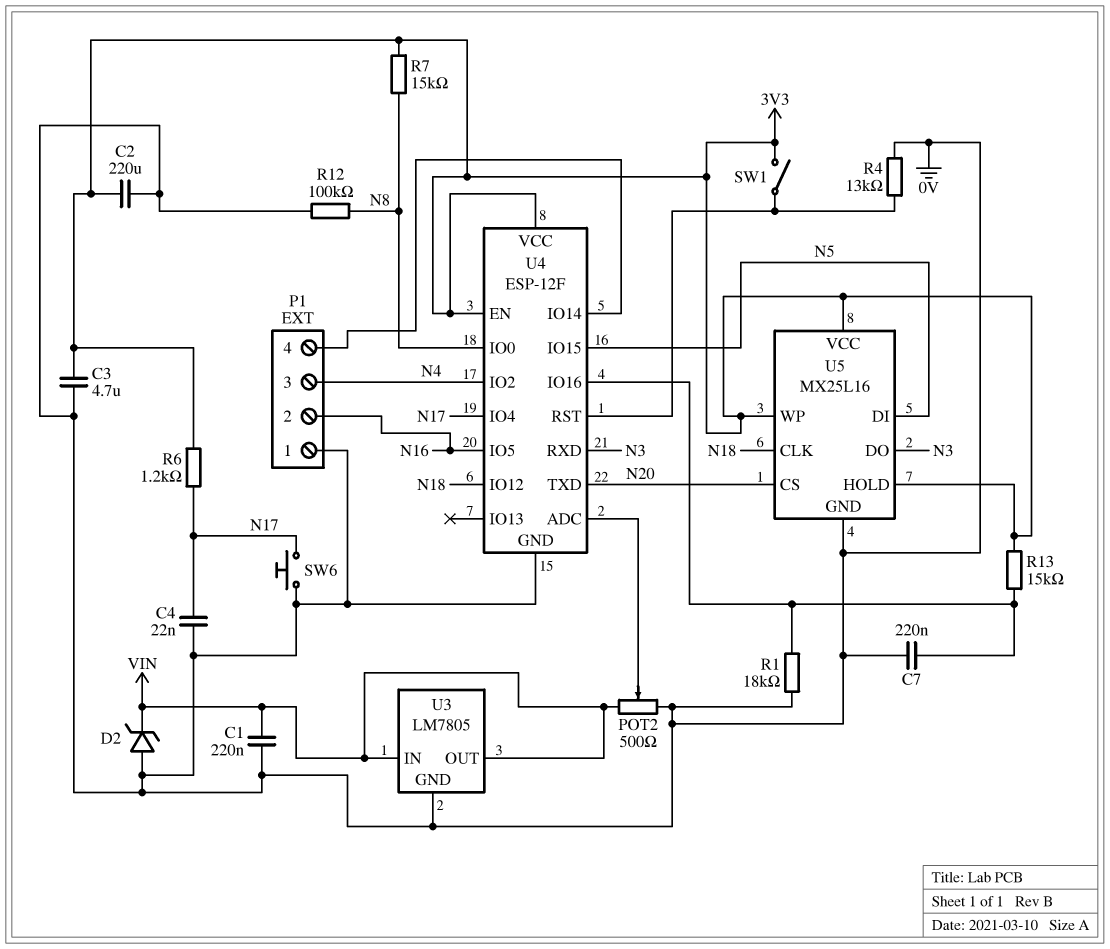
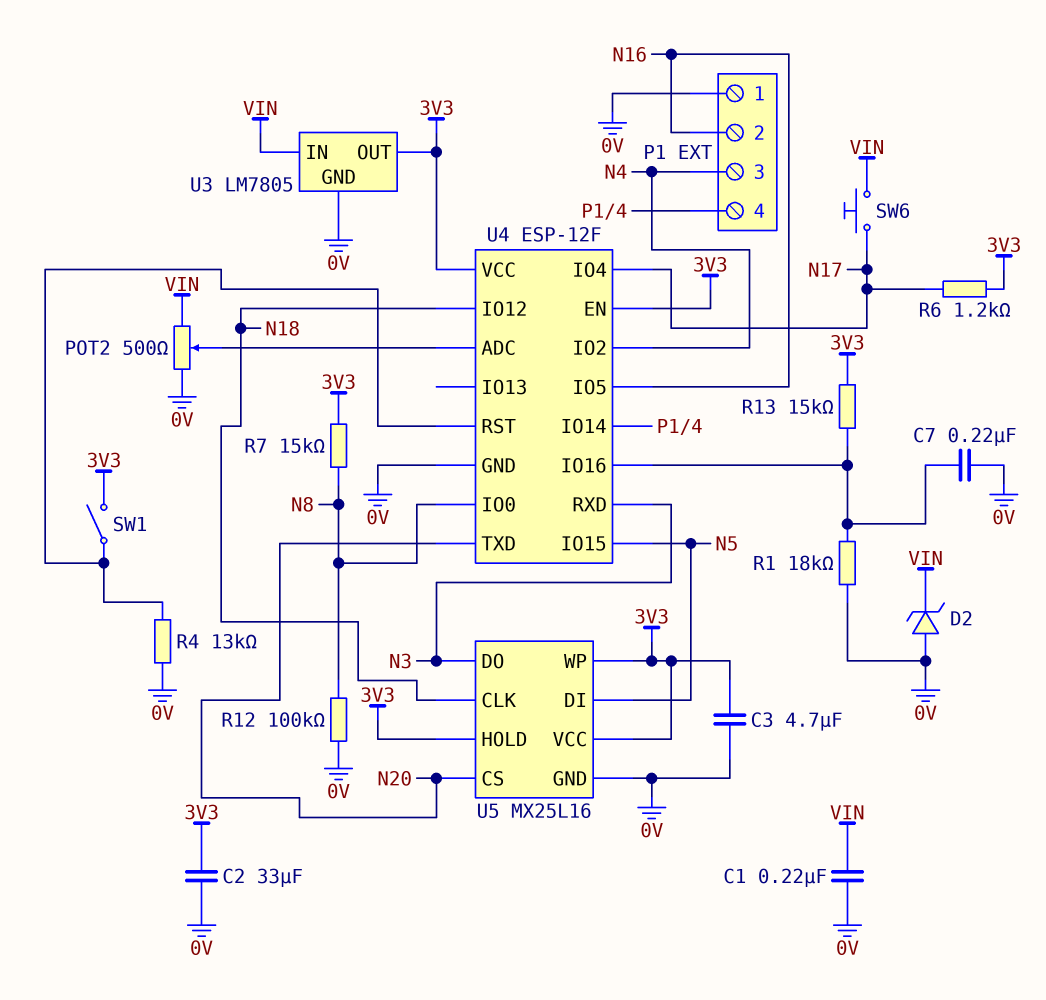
C2: 220uF (0V, 3V3) -> 33uF (0V, 3V3)
C4: 22nF (0V, N17) -> none
SW6: button (0V, N17) -> button (N17, VIN)
U3 pin OUT: VIN -> 3V3

